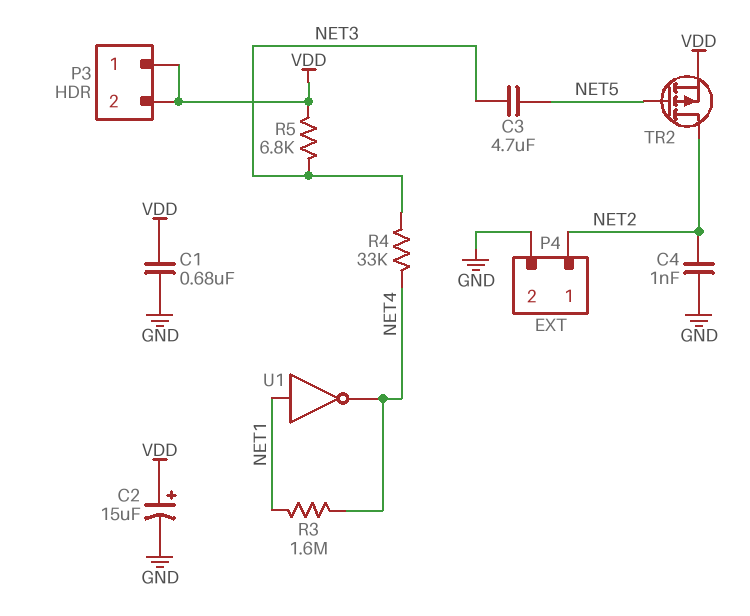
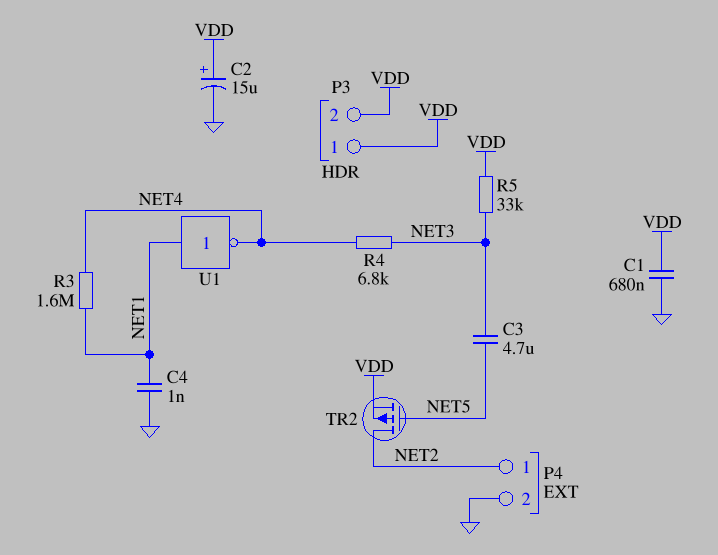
C4: 1nF (GND, NET2) -> 1nF (GND, NET1)
R4: 33k (NET3, NET4) -> 6.8k (NET3, NET4)
R5: 6.8k (NET3, VDD) -> 33k (NET3, VDD)

